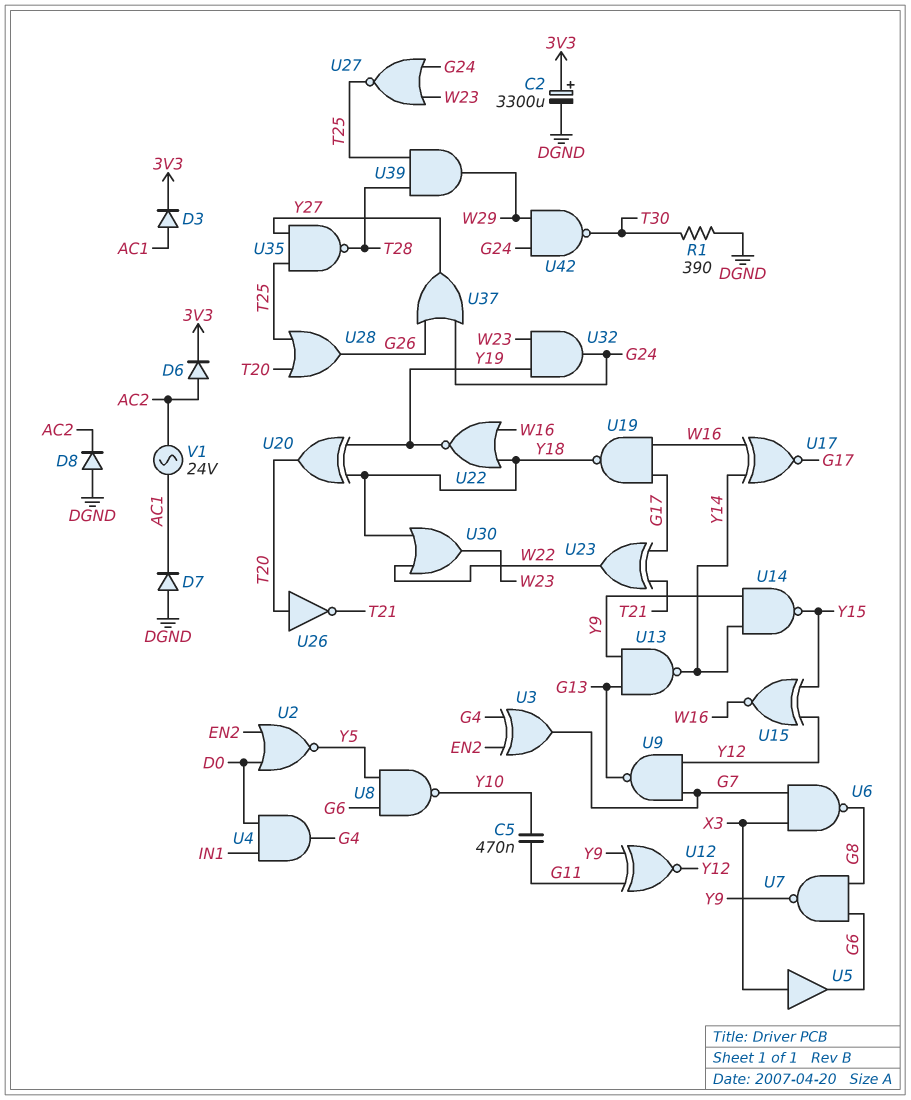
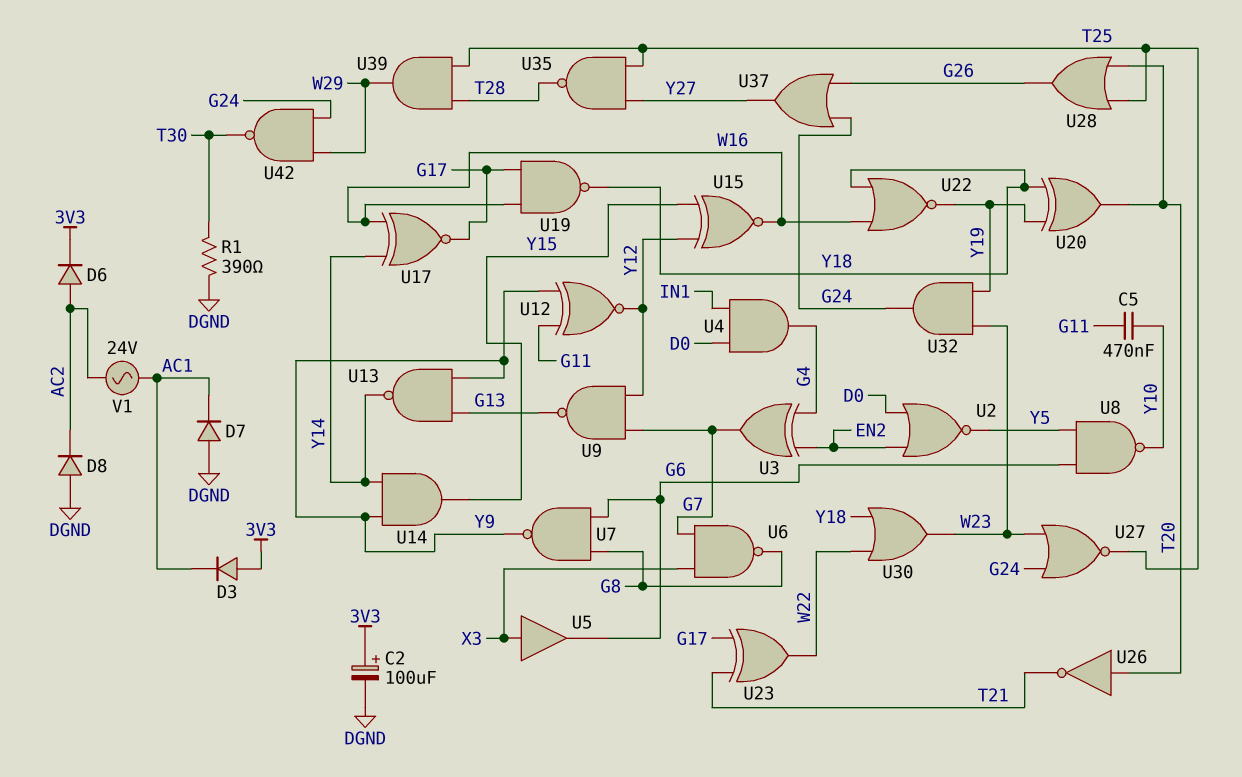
C2: 3300uF (plus 3V3, minus DGND) -> 100uF (plus 3V3, minus DGND)
D3: diode (A AC1, K 3V3) -> diode (A 3V3, K AC1)
U14: NAND (in Y9, in Y14, out Y15) -> AND (in Y9, in Y14, out Y15)

